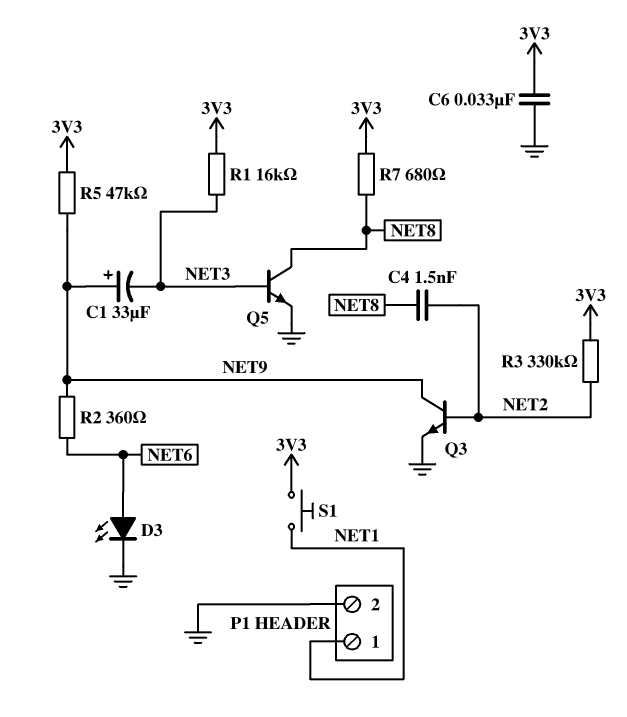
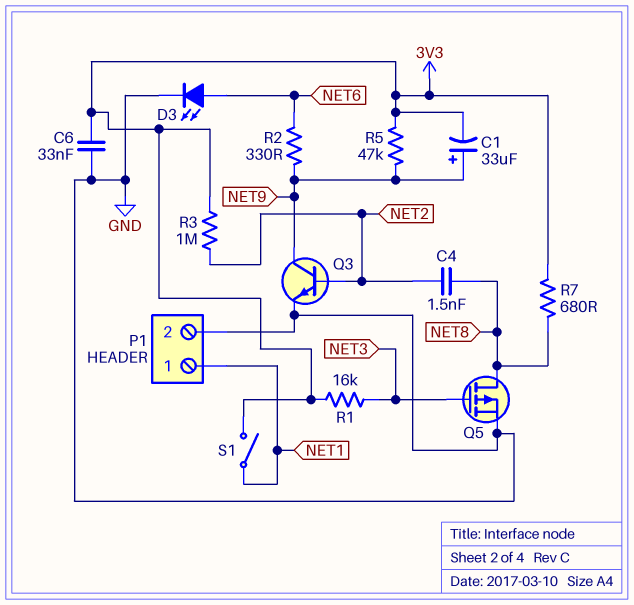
C1: 33uF (plus NET9, minus NET3) -> 33uF (plus NET9, minus 3V3)
Q5: NPN (B NET3, C NET8, E GND) -> PMOS (G NET3, D NET8, S GND)
R2: 360 (NET6, NET9) -> 330 (NET6, NET9)
R3: 330k (3V3, NET2) -> 1M (3V3, NET2)
S1: button (3V3, NET1) -> switch (3V3, NET1)

